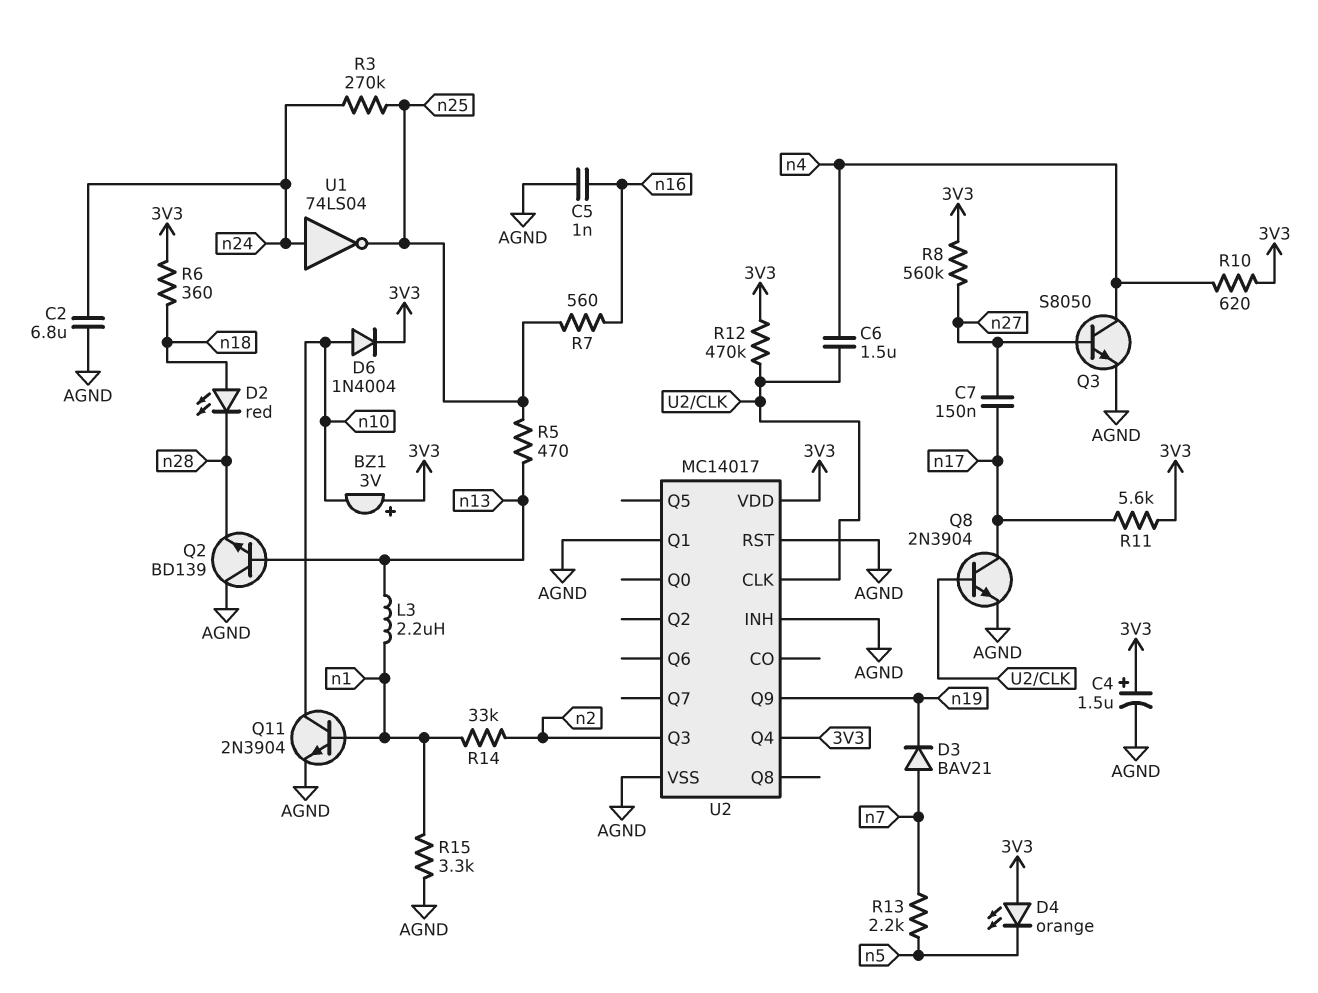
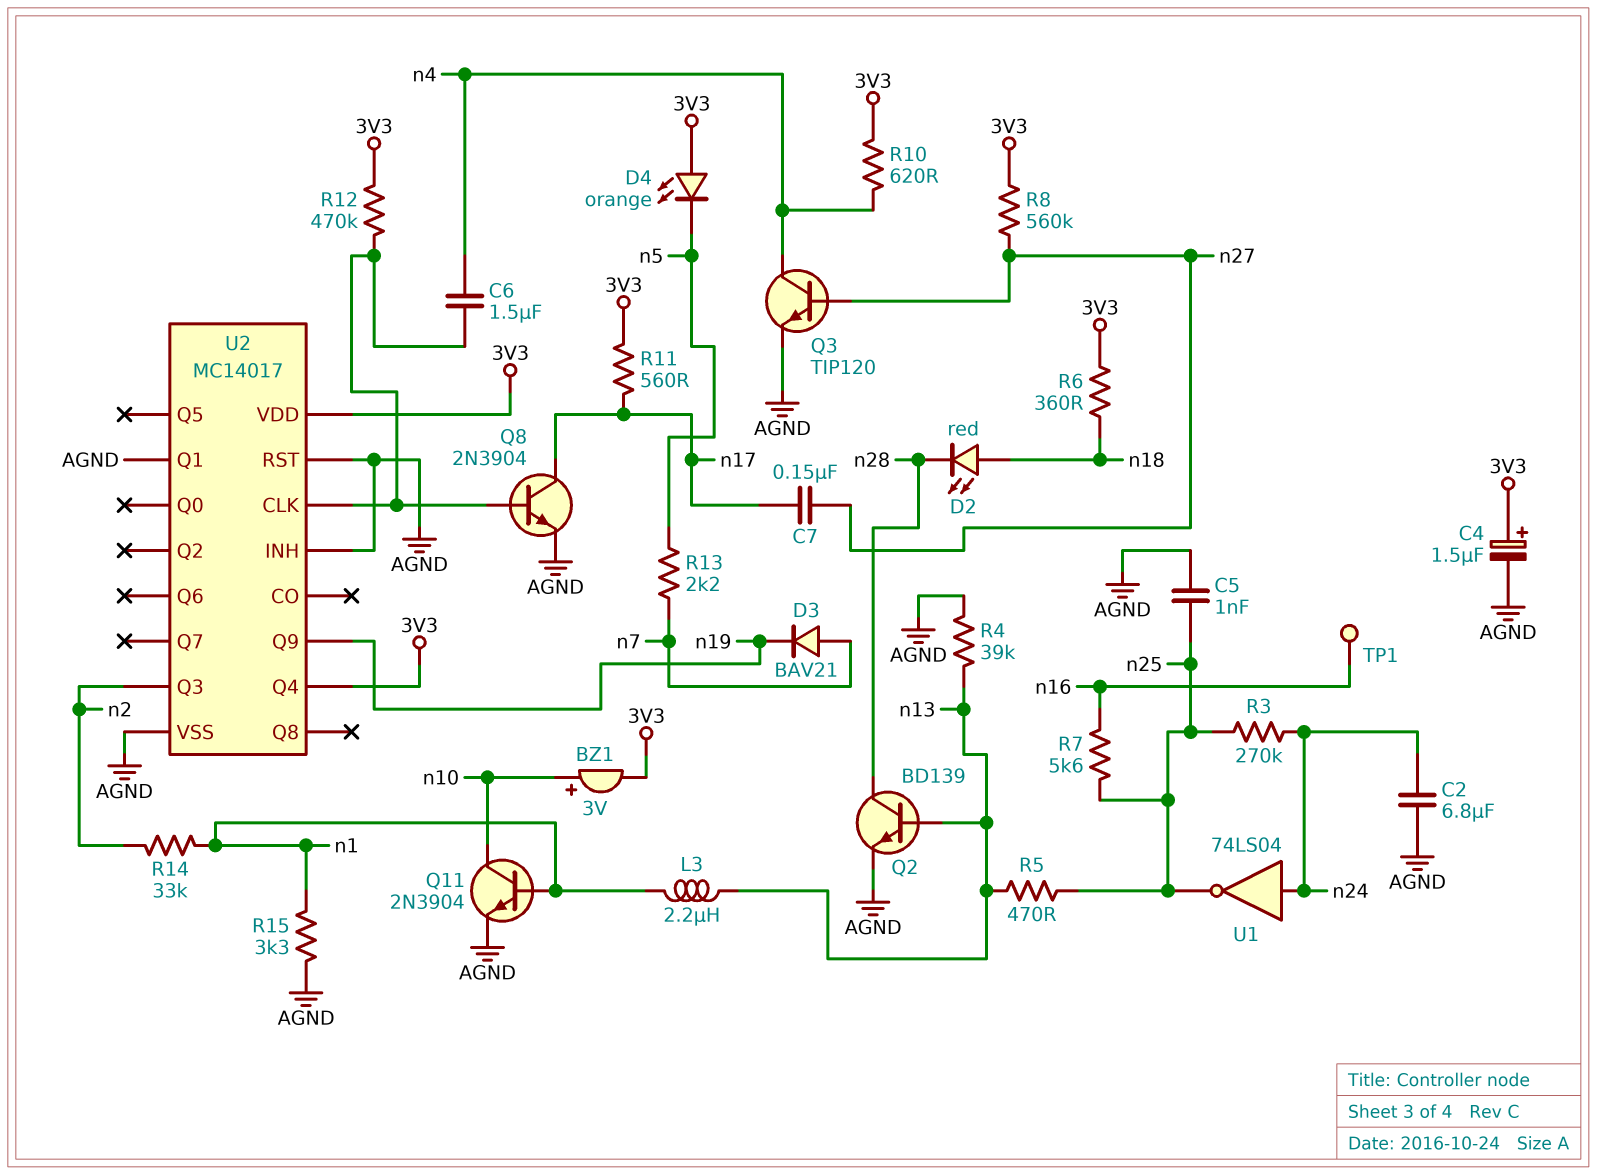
BZ1: buzzer 3V (plus 3V3, minus n10) -> buzzer 3V (plus n10, minus 3V3)
C5: 1nF (AGND, n16) -> 1nF (AGND, n25)
D6: diode 1N4004 (A n10, K 3V3) -> none
Q2: NPN BD139 (B n13, C AGND, E n28) -> NPN BD139 (B n13, C n28, E AGND)
Q3: NPN S8050 (B n27, C n4, E AGND) -> NPN TIP120 (B n27, C n4, E AGND)
R4: none -> 39k (AGND, n13)
R7: 560 (n16, n25) -> 5.6k (n16, n25)
R11: 5.6k (3V3, n17) -> 560 (3V3, n17)
TP1: none -> test point (n16)

